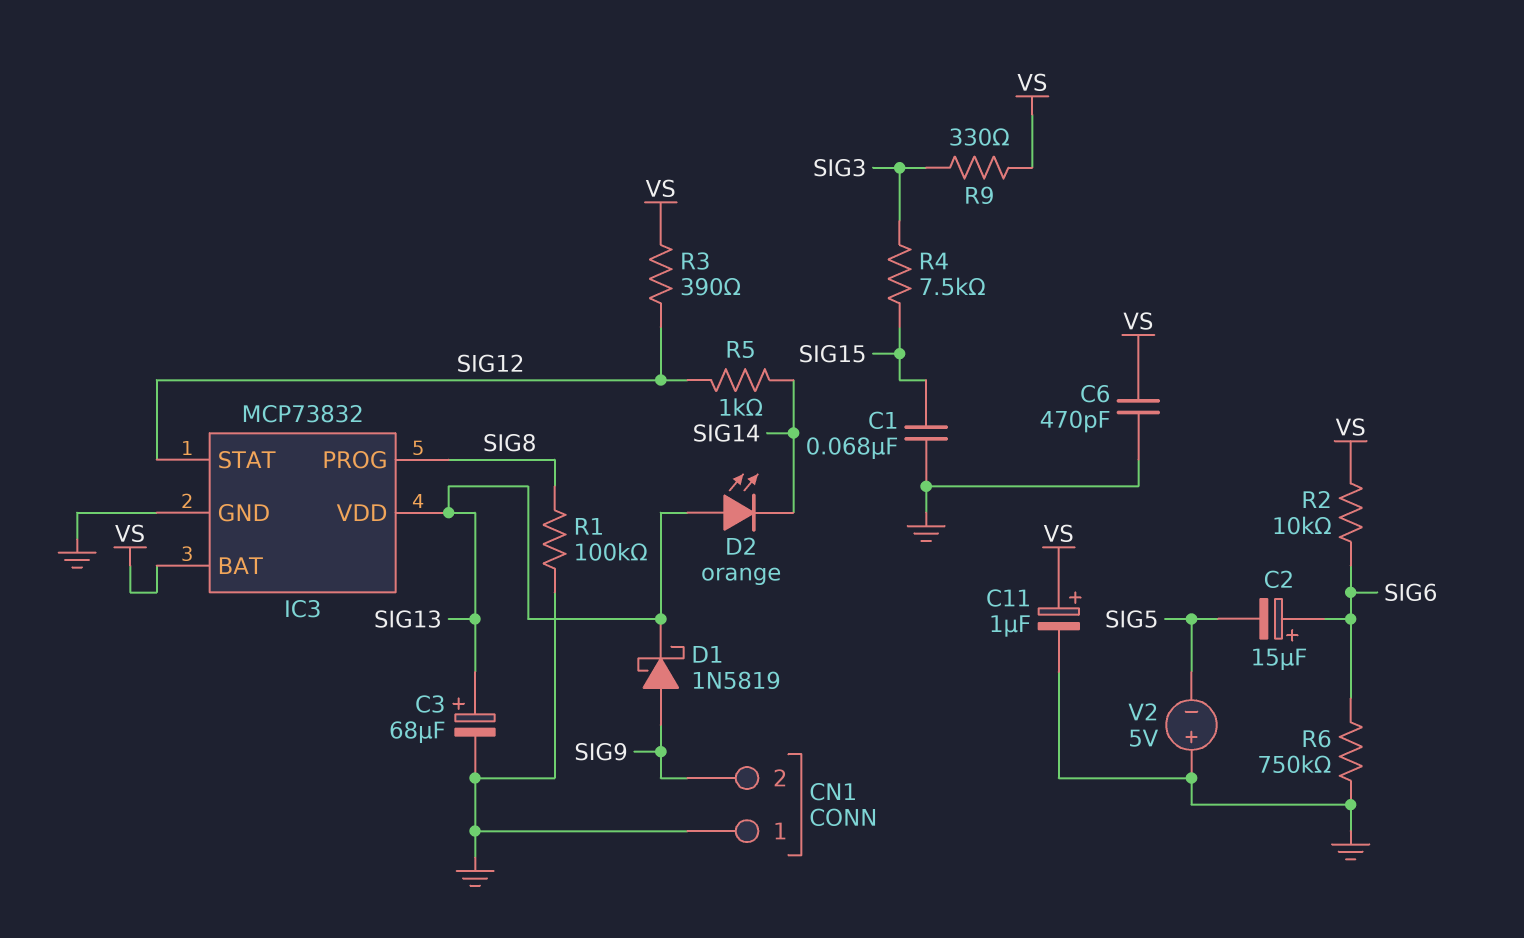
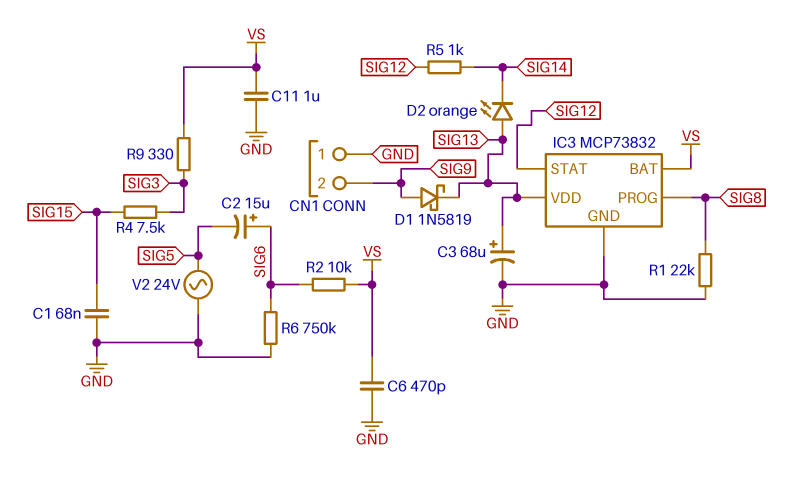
C11: 1uF (plus VS, minus GND) -> 1uF (GND, VS)
R1: 100k (GND, SIG8) -> 22k (GND, SIG8)
R3: 390 (SIG12, VS) -> none
V2: 5V (plus GND, minus SIG5) -> AC 24V (GND, SIG5)

